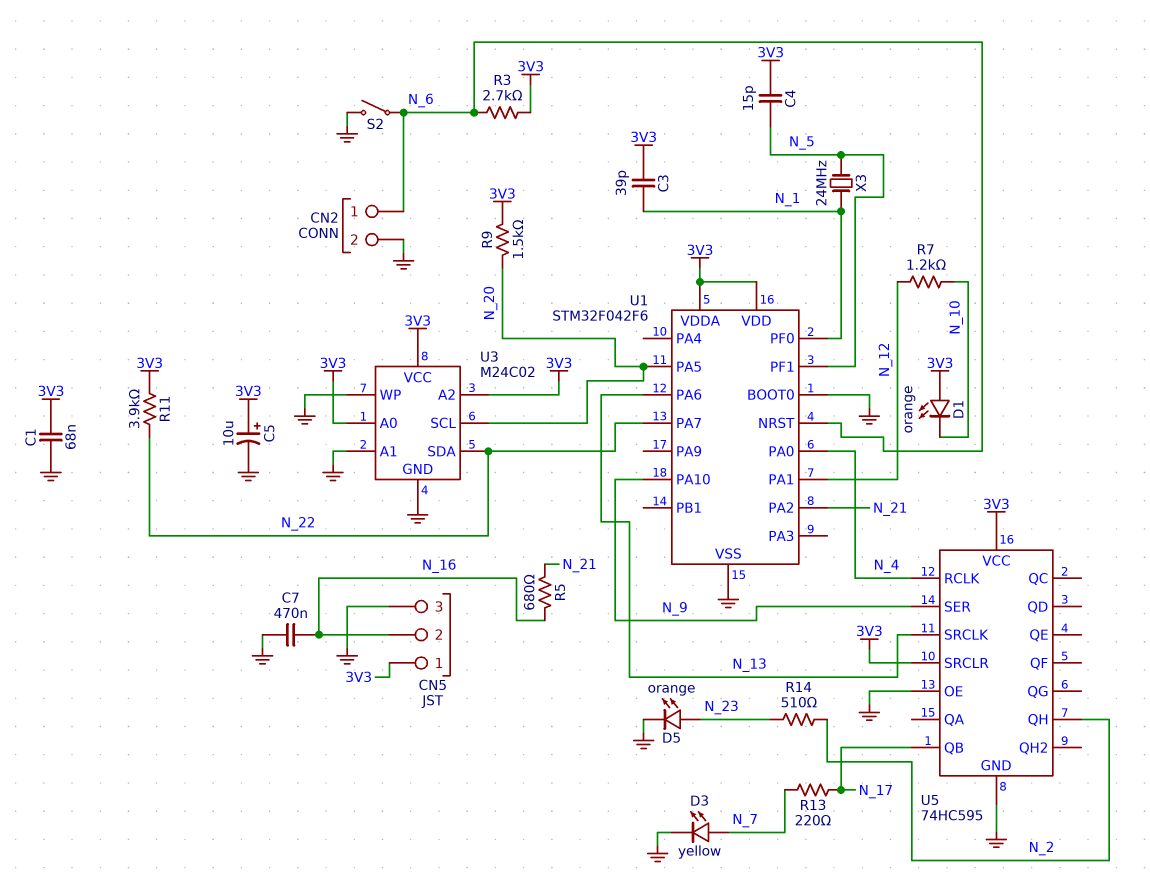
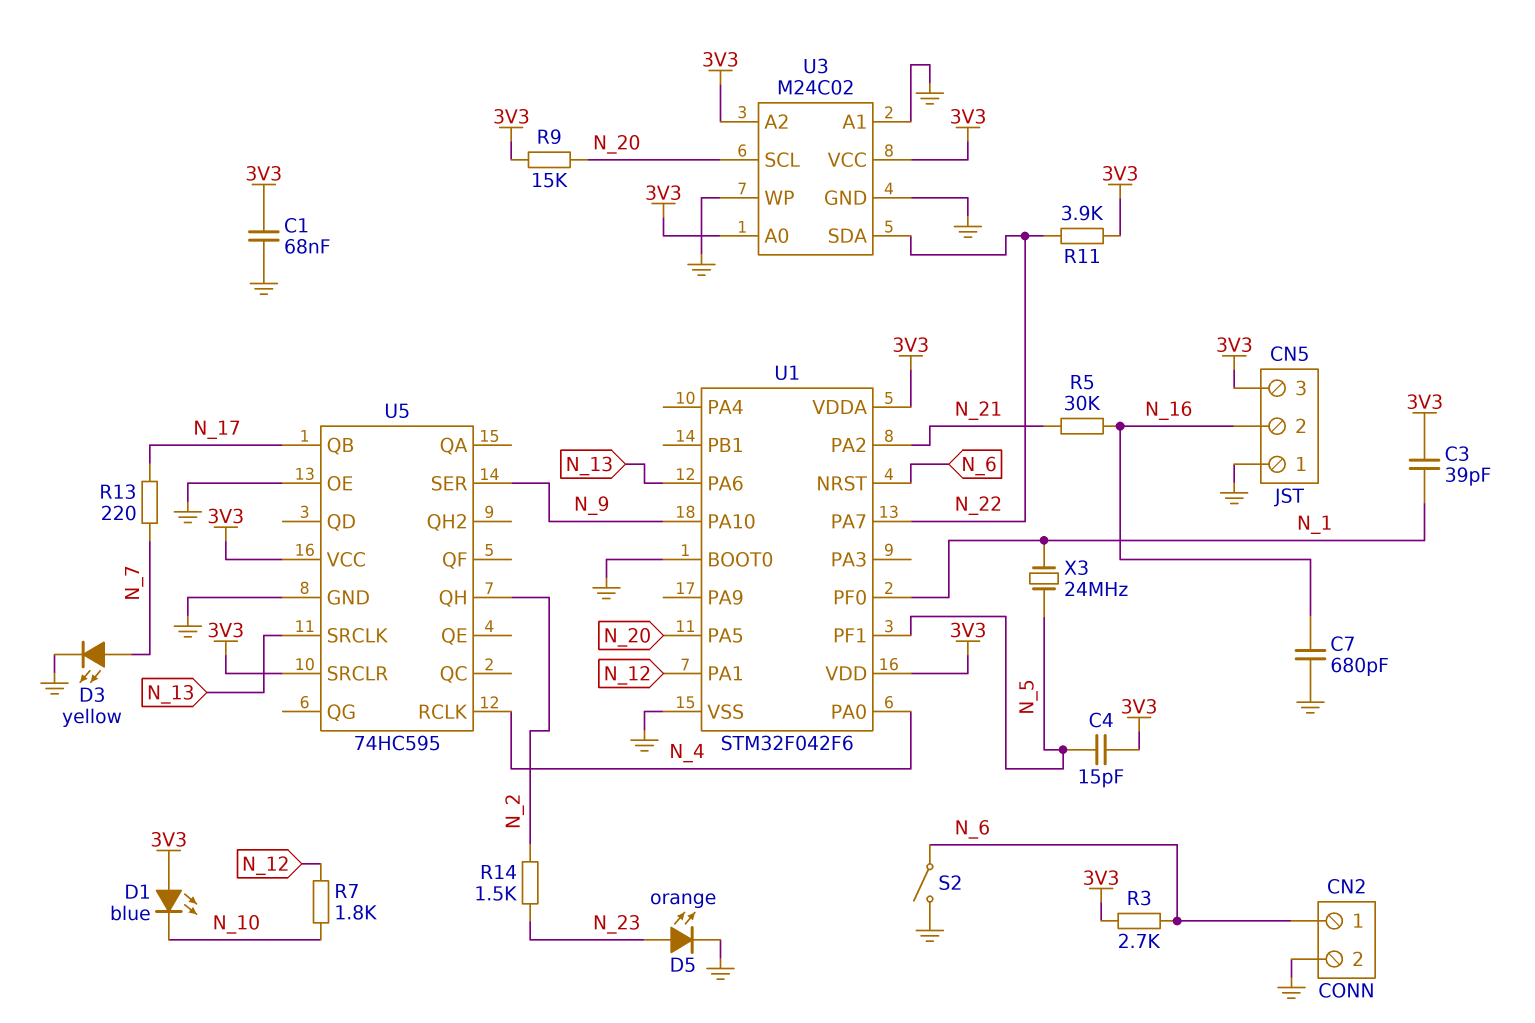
C5: 10uF (plus 3V3, minus GND) -> none
C7: 470nF (GND, N_16) -> 680pF (GND, N_16)
CN5 pin 1: 3V3 -> GND
CN5 pin 3: GND -> 3V3
D1: LED orange (A 3V3, K N_10) -> LED blue (A 3V3, K N_10)
R5: 680 (N_16, N_21) -> 30k (N_16, N_21)
R7: 1.2k (N_10, N_12) -> 1.8k (N_10, N_12)
R9: 1.5k (3V3, N_20) -> 15k (3V3, N_20)
R14: 510 (N_2, N_23) -> 1.5k (N_2, N_23)

